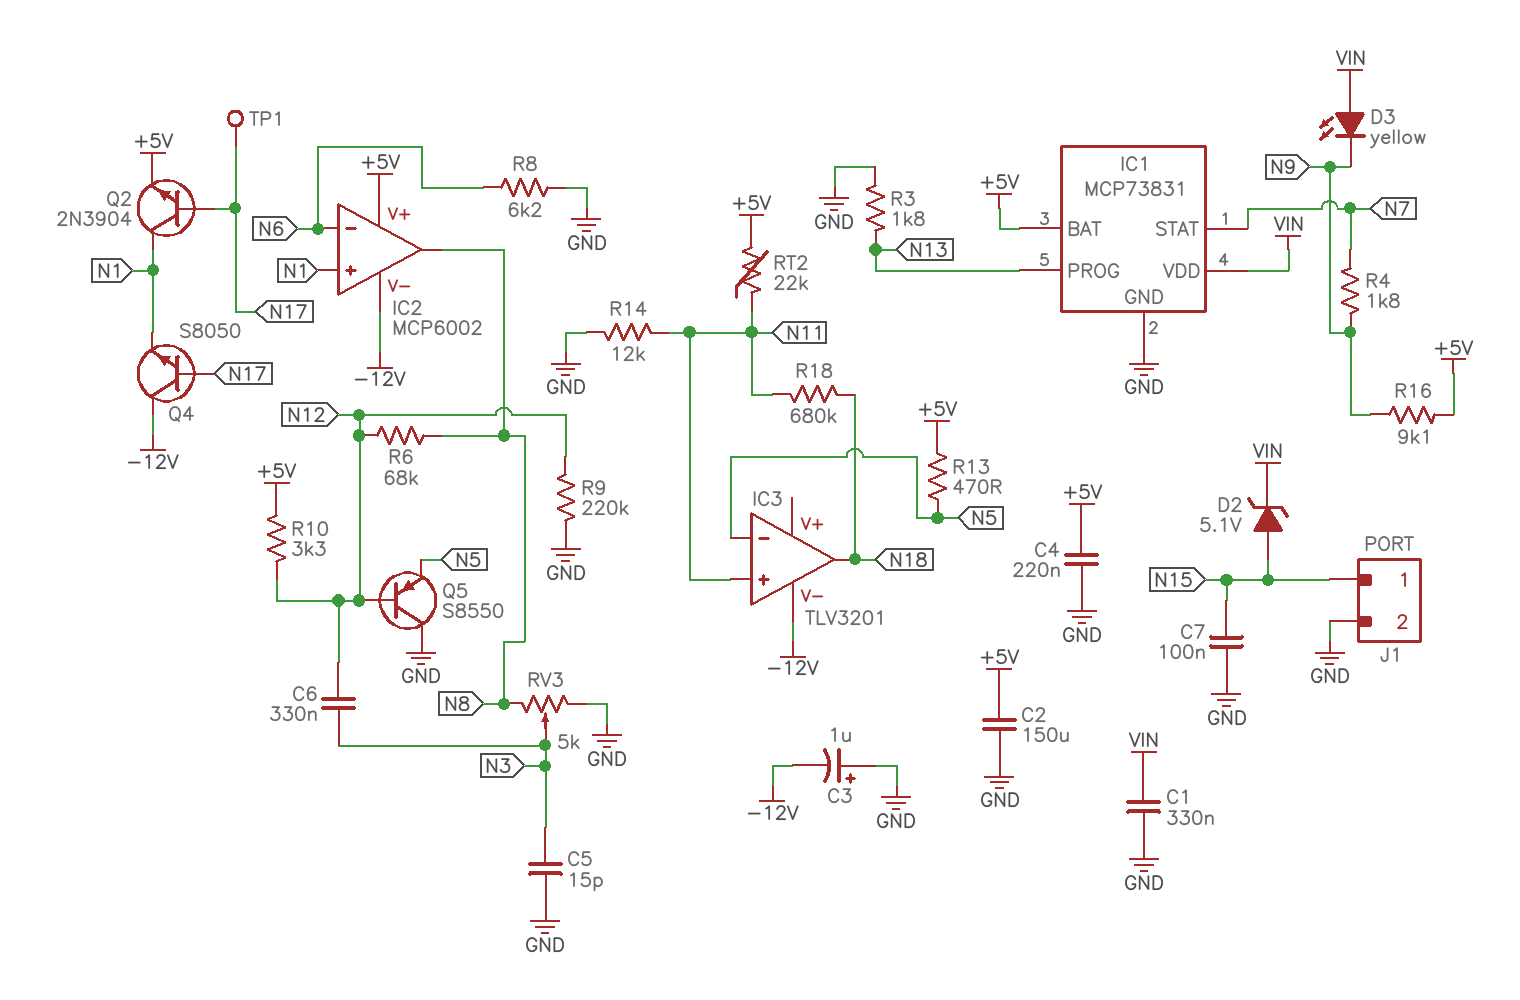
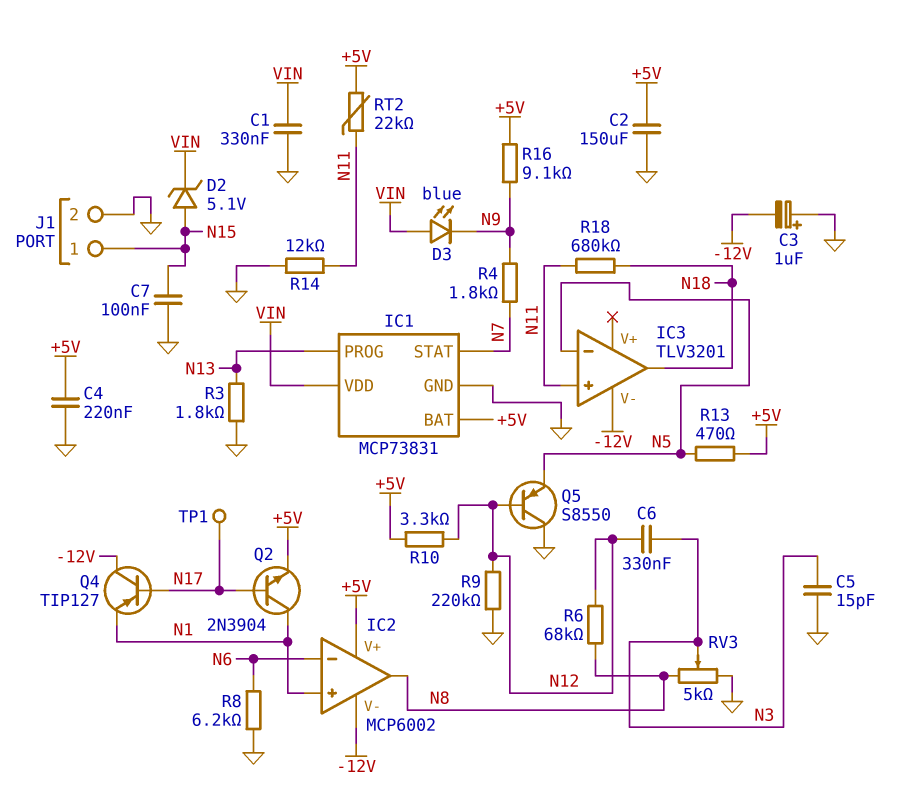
D3: LED yellow (A VIN, K N9) -> LED blue (A VIN, K N9)
Q4: NPN S8050 (B N17, C -12V, E N1) -> PNP TIP127 (B N17, C -12V, E N1)

